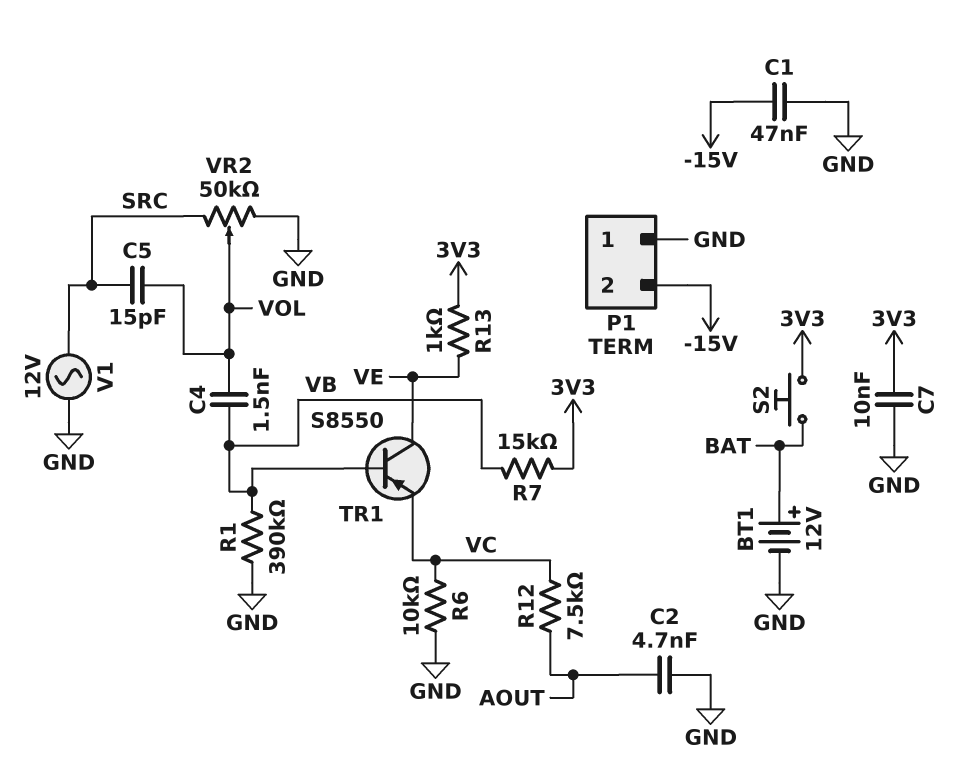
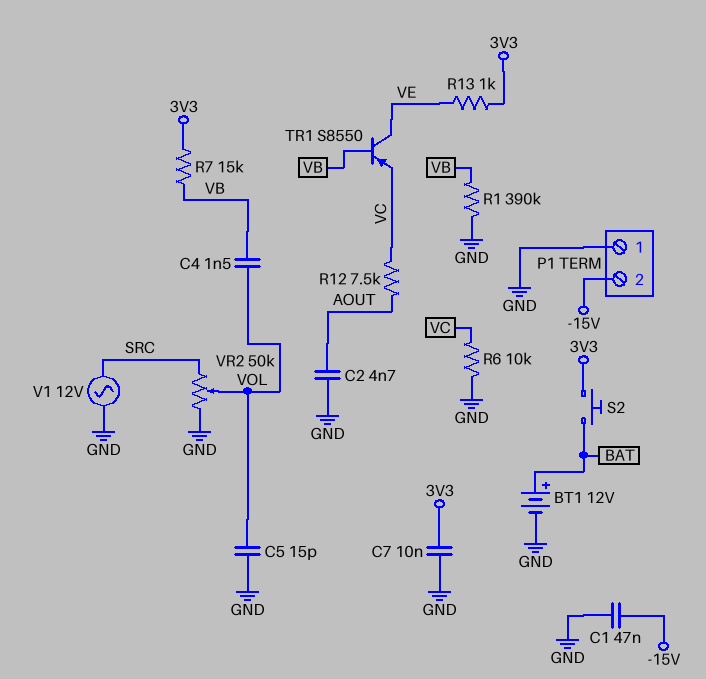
C5: 15pF (SRC, VOL) -> 15pF (GND, VOL)

